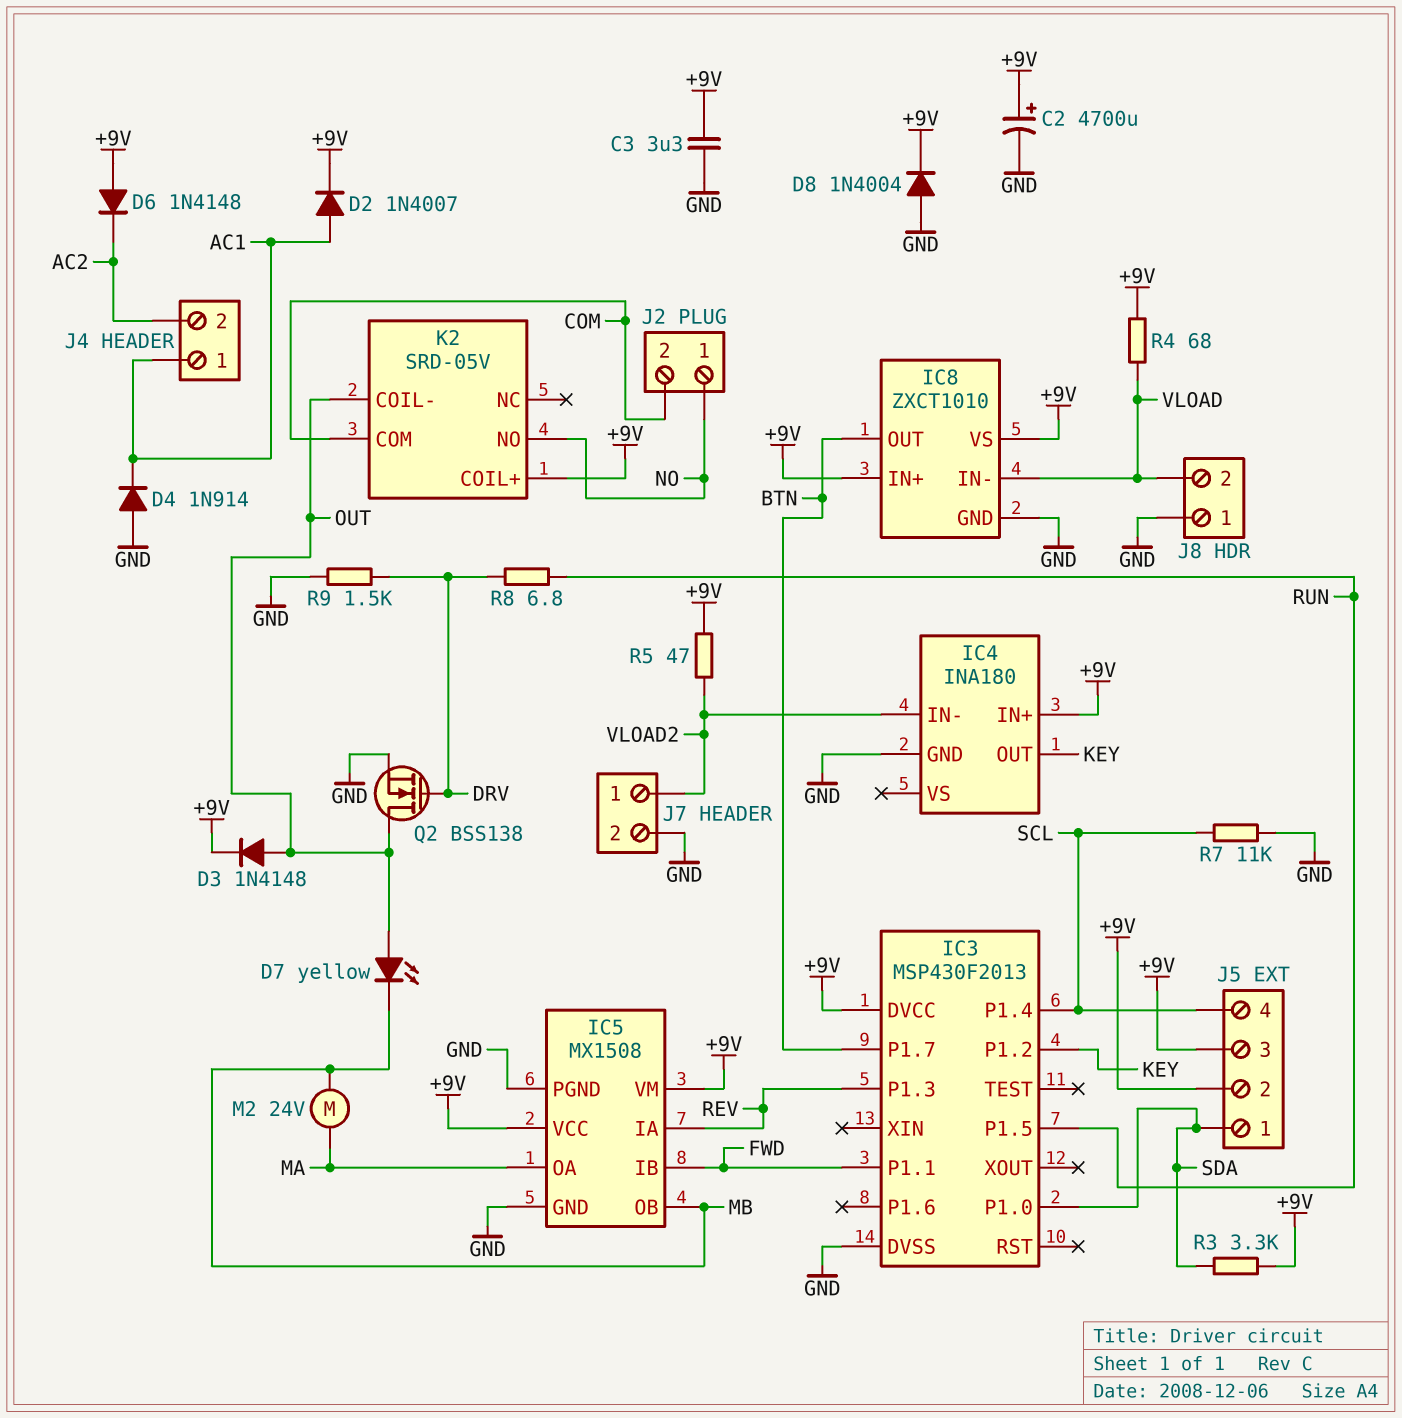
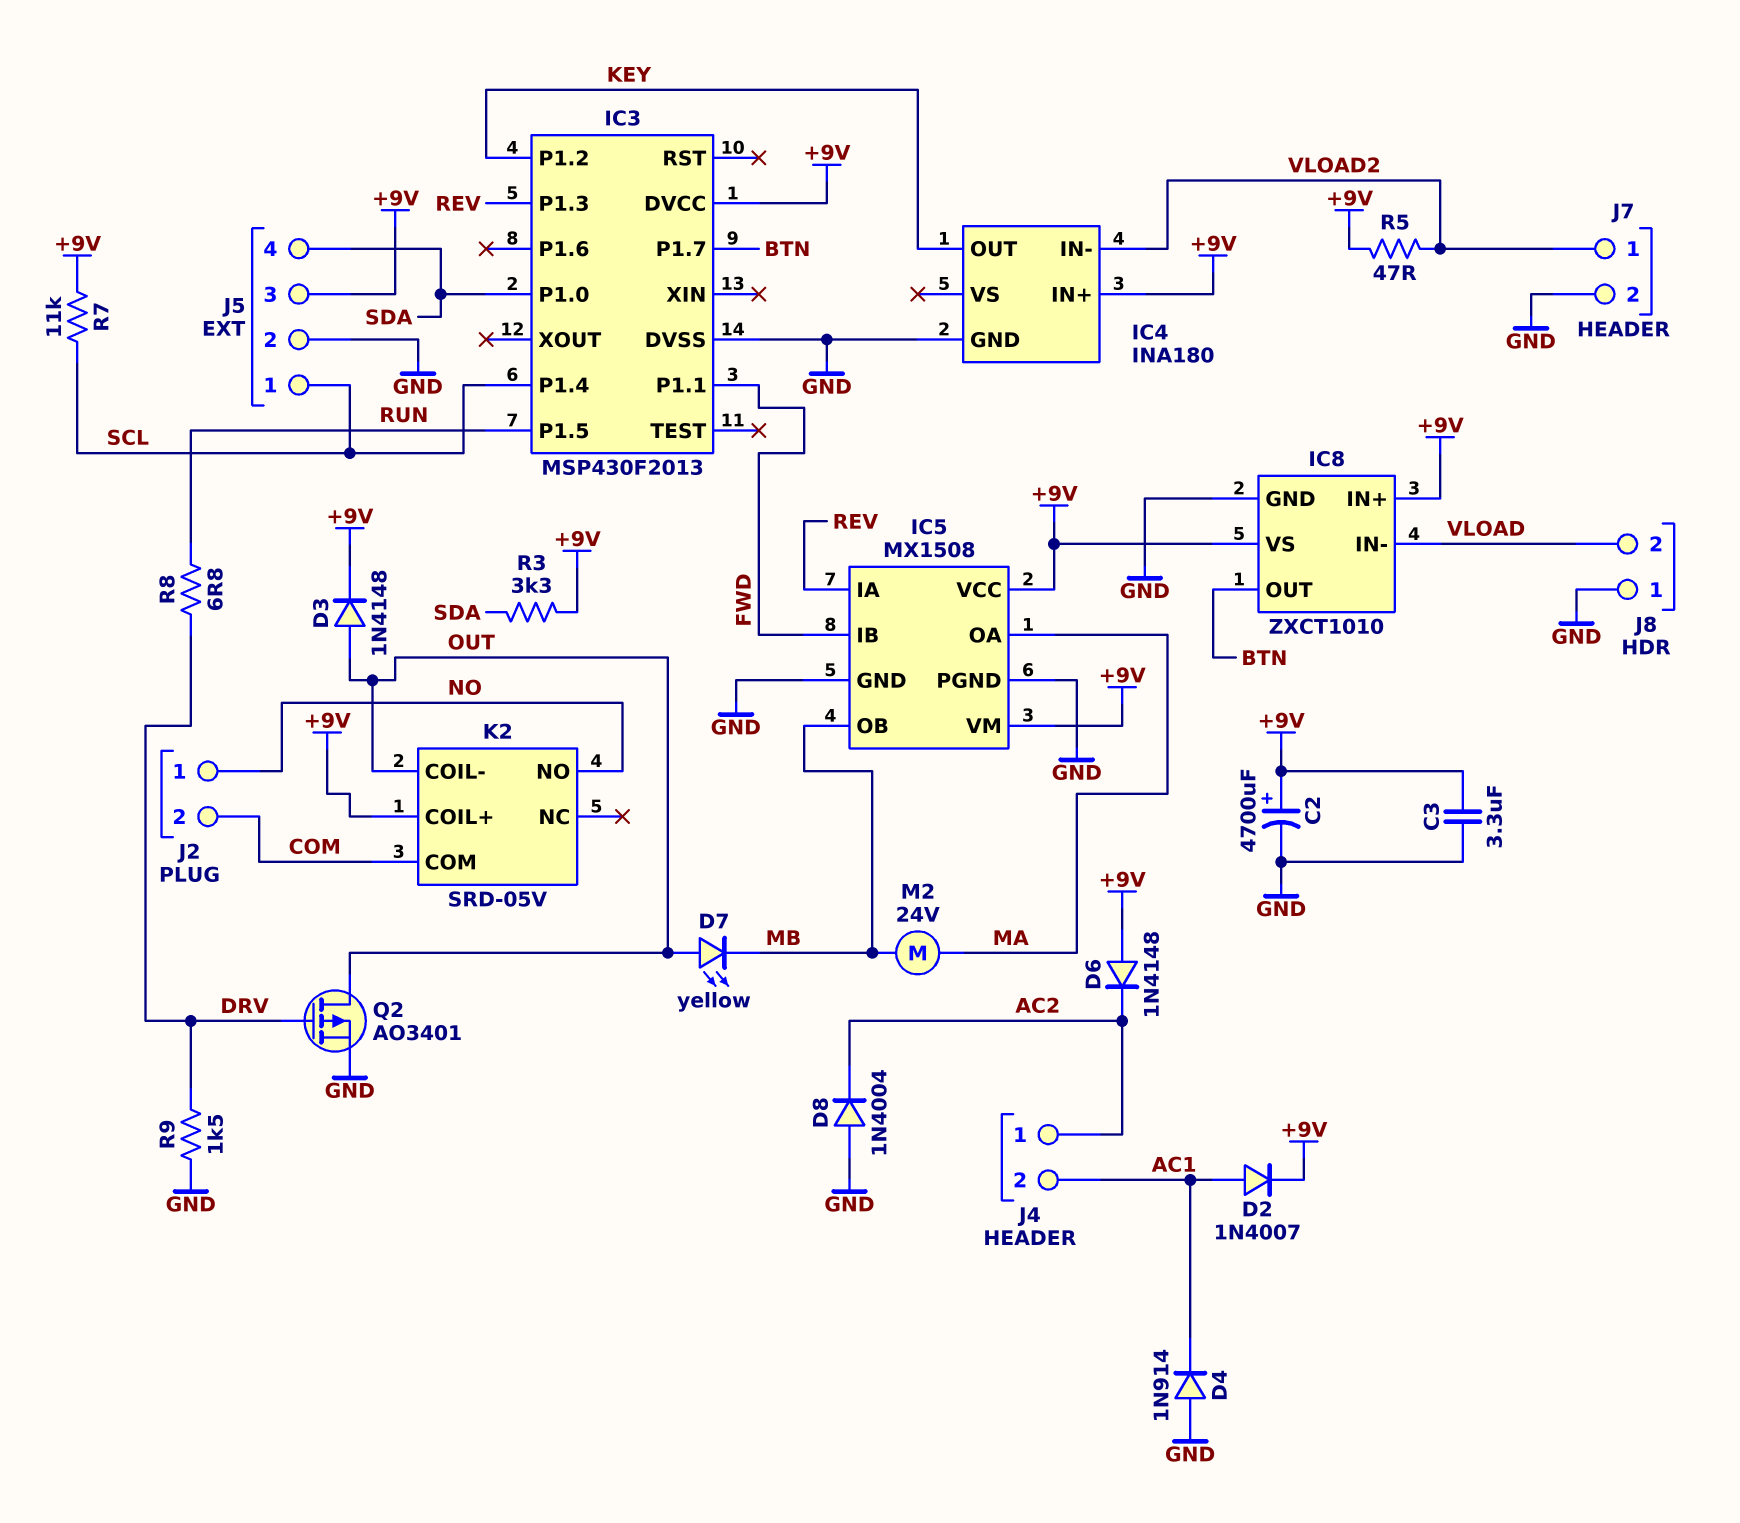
D8: diode 1N4004 (A GND, K +9V) -> diode 1N4004 (A GND, K AC2)
J4 pin 1: AC1 -> AC2
J4 pin 2: AC2 -> AC1
J5 pin 1: SDA -> SCL
J5 pin 2: +9V -> GND
J5 pin 4: SCL -> SDA
Q2: NMOS BSS138 (G DRV, D OUT, S GND) -> PMOS AO3401 (G DRV, D OUT, S GND)
R4: 68 (+9V, VLOAD) -> none
R7: 11k (GND, SCL) -> 11k (+9V, SCL)

